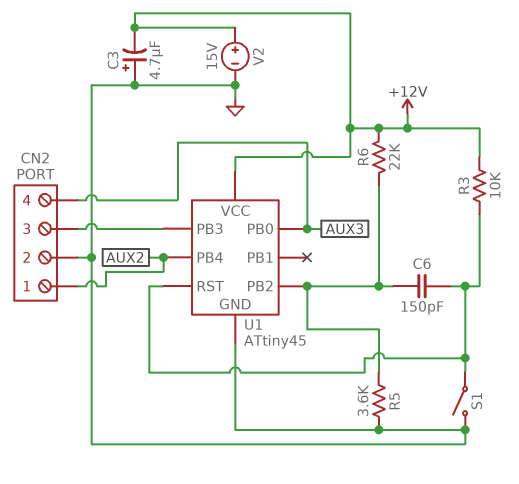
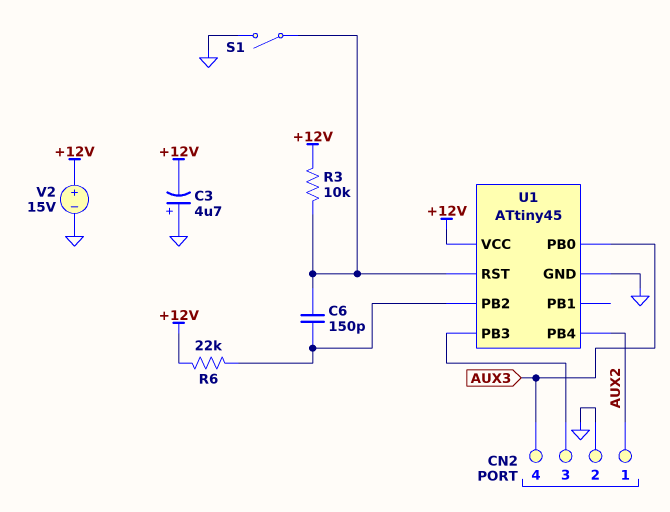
R5: 3.6k (GND, U1/PB2) -> none

